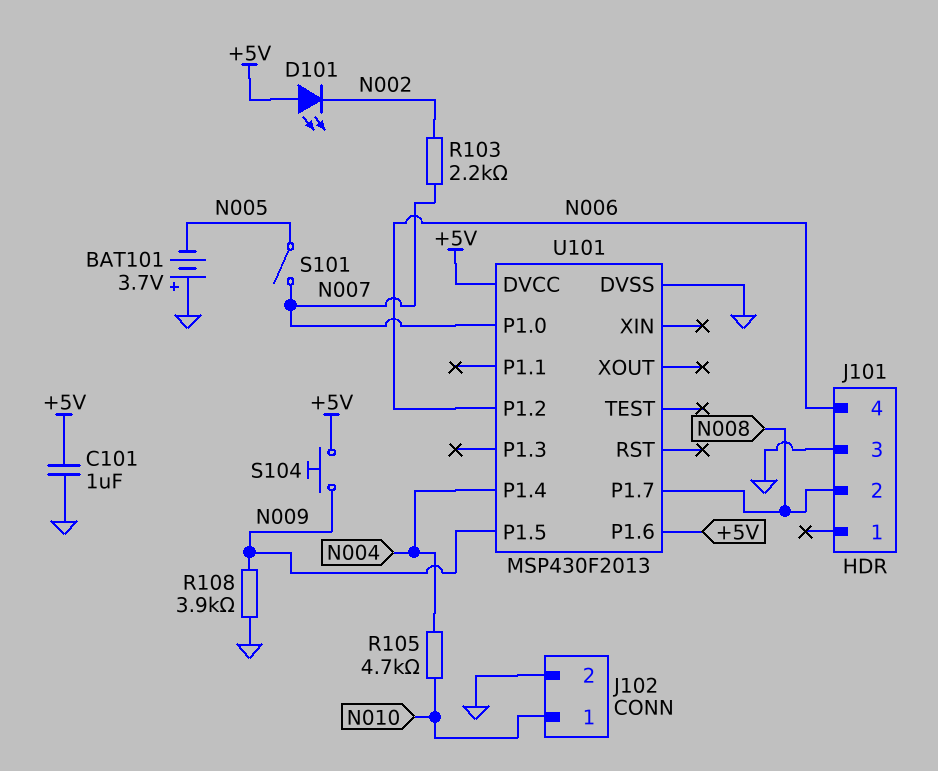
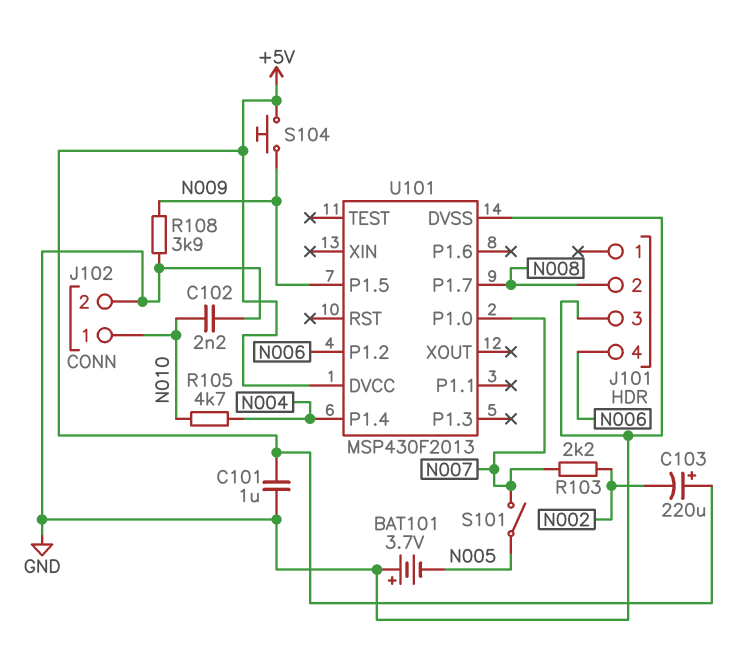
C102: none -> 2.2nF (GND, N010)
C103: none -> 220uF (plus +5V, minus N002)
D101: LED (A +5V, K N002) -> none
U101 pin P1.6: +5V -> none

